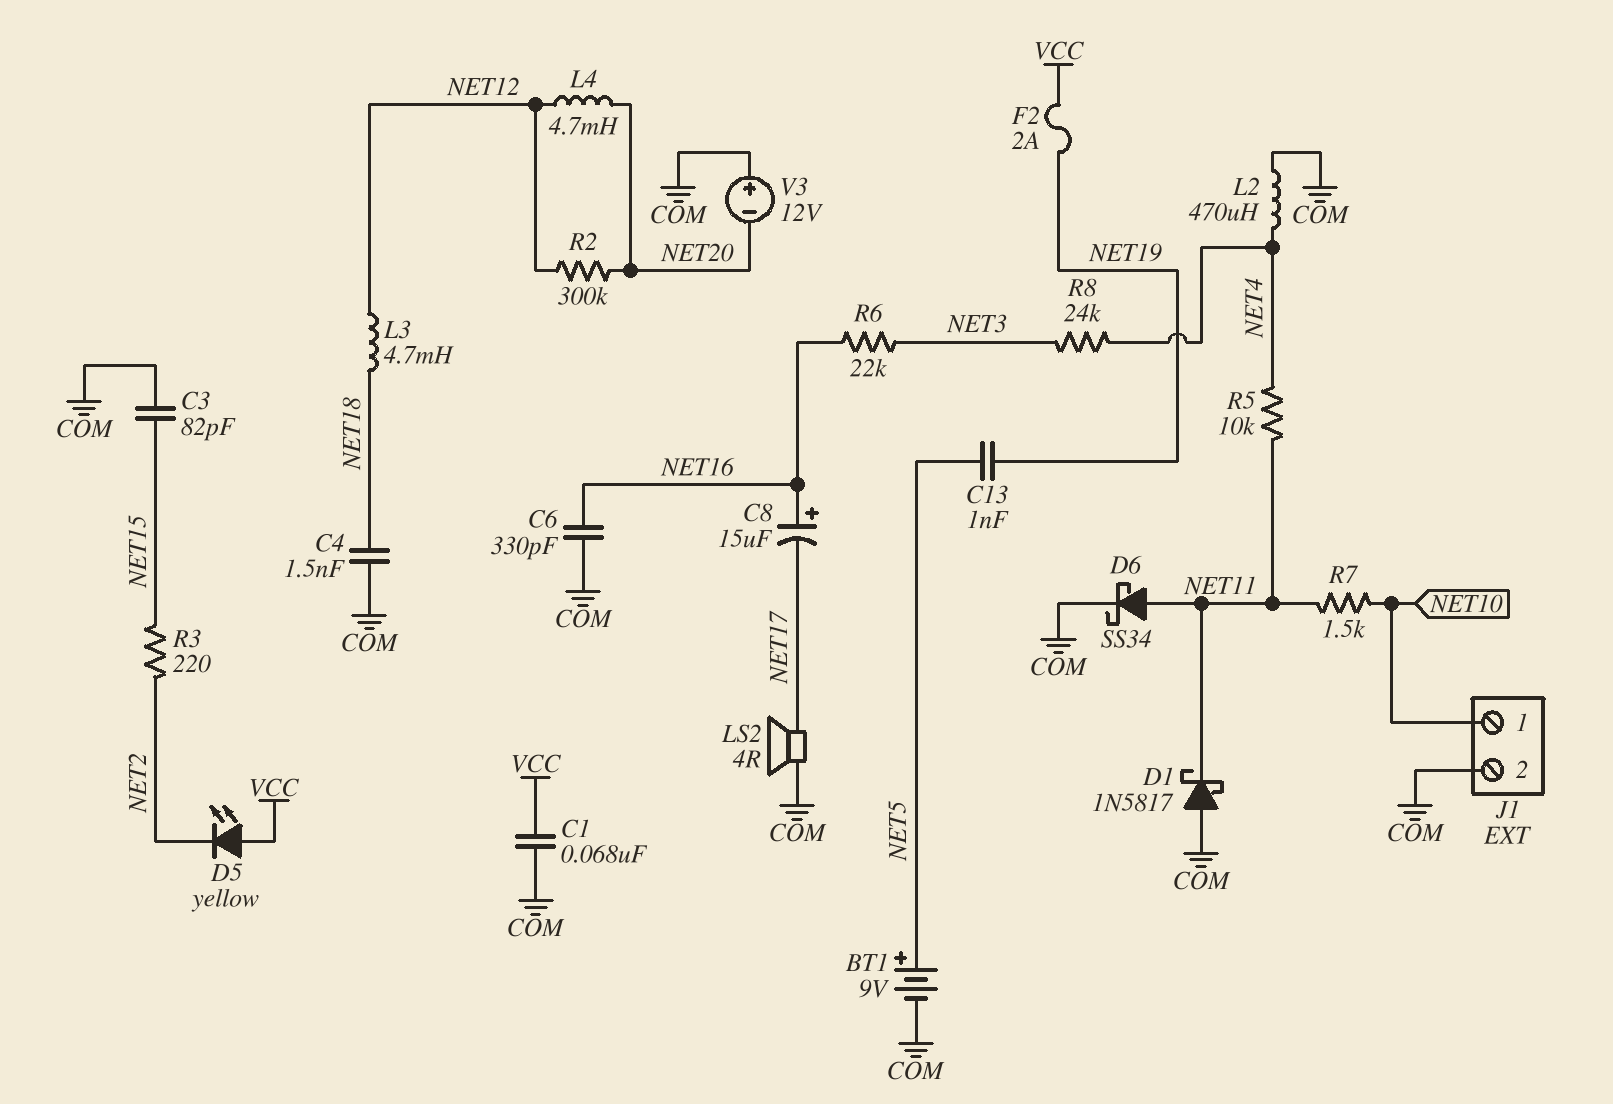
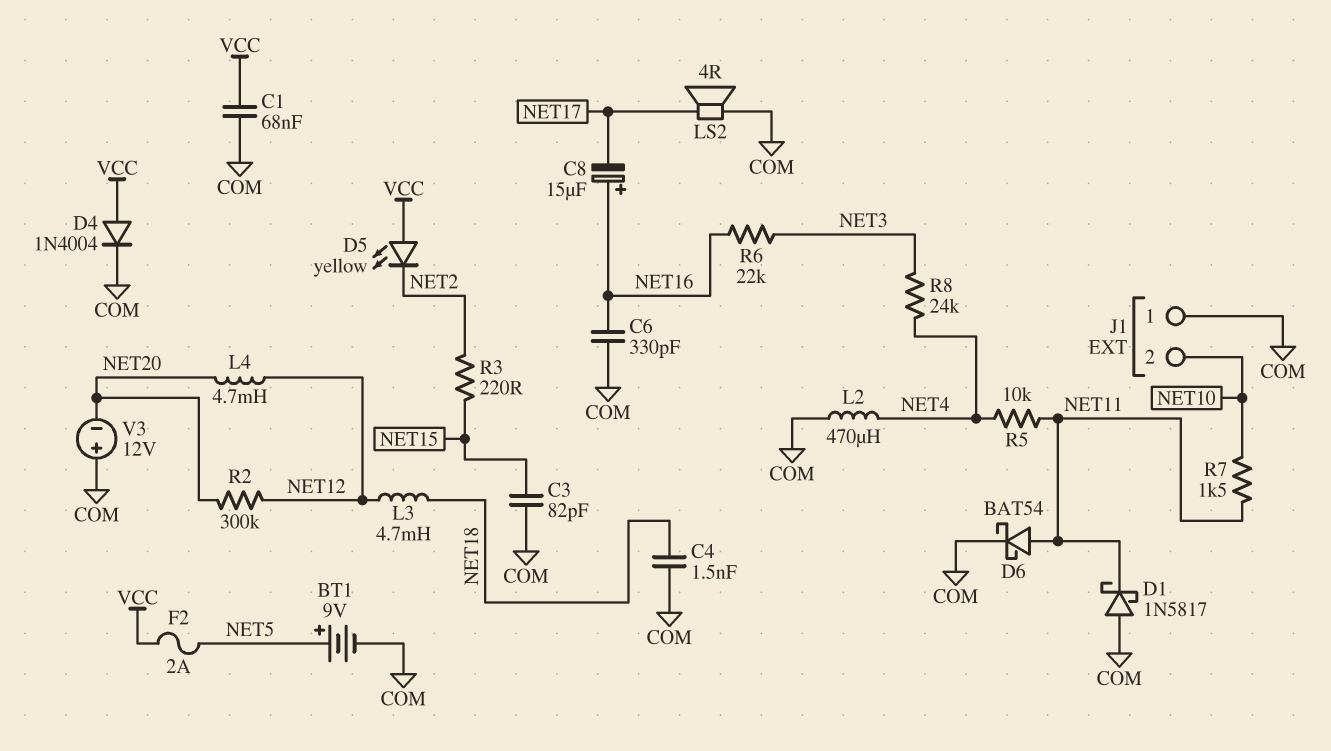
C13: 1nF (NET5, NET19) -> none
D4: none -> diode 1N4004 (A VCC, K COM)
D6: schottky SS34 (A NET11, K COM) -> schottky BAT54 (A NET11, K COM)
F2: 2A (NET19, VCC) -> 2A (NET5, VCC)
J1 pin 1: NET10 -> COM
J1 pin 2: COM -> NET10

